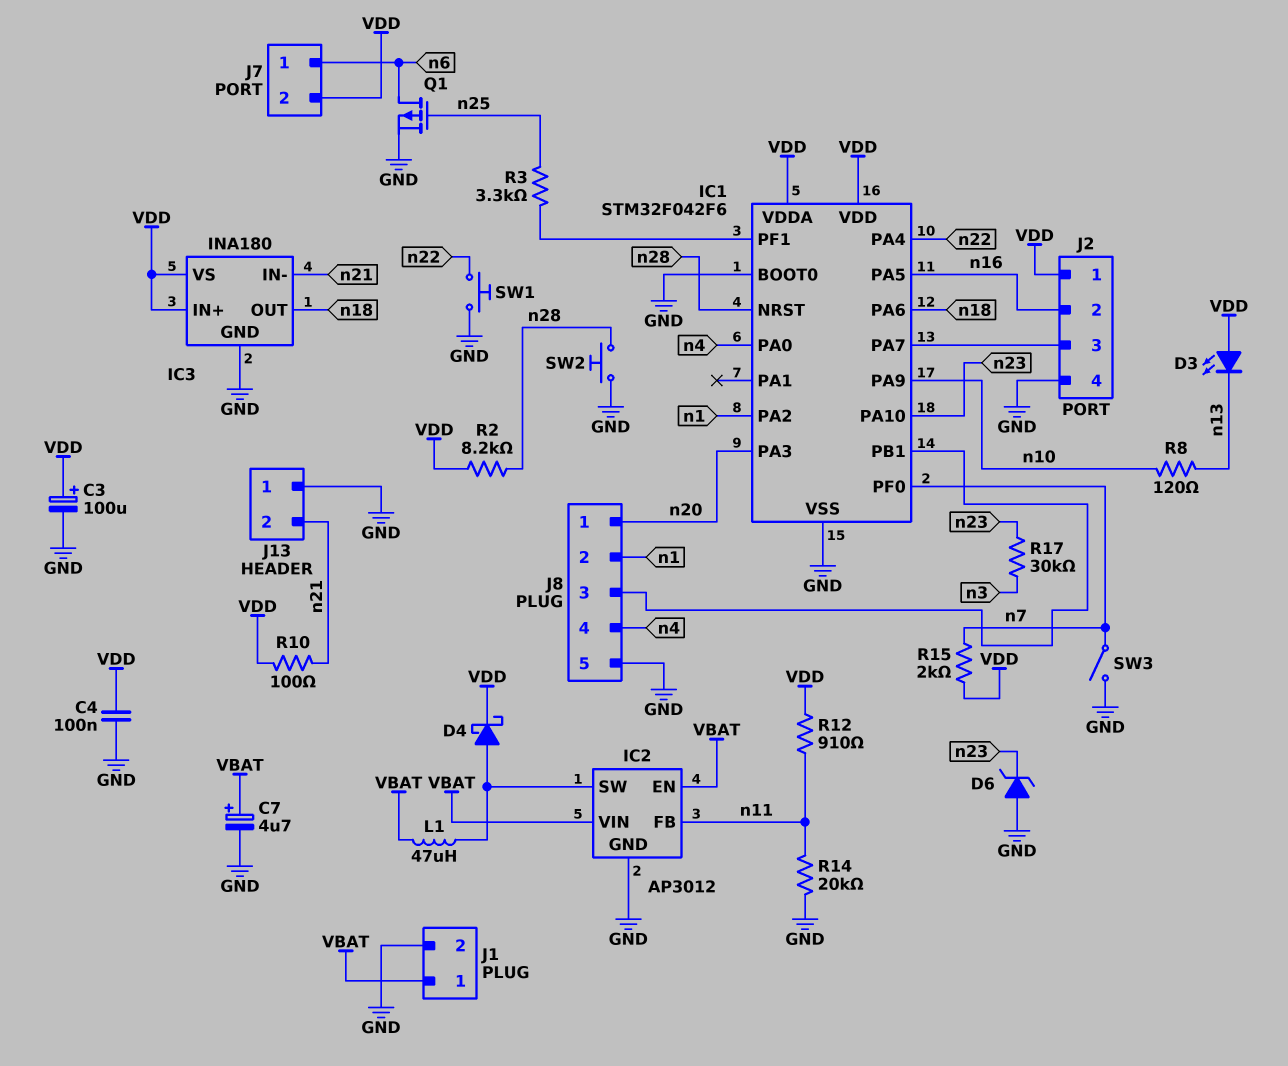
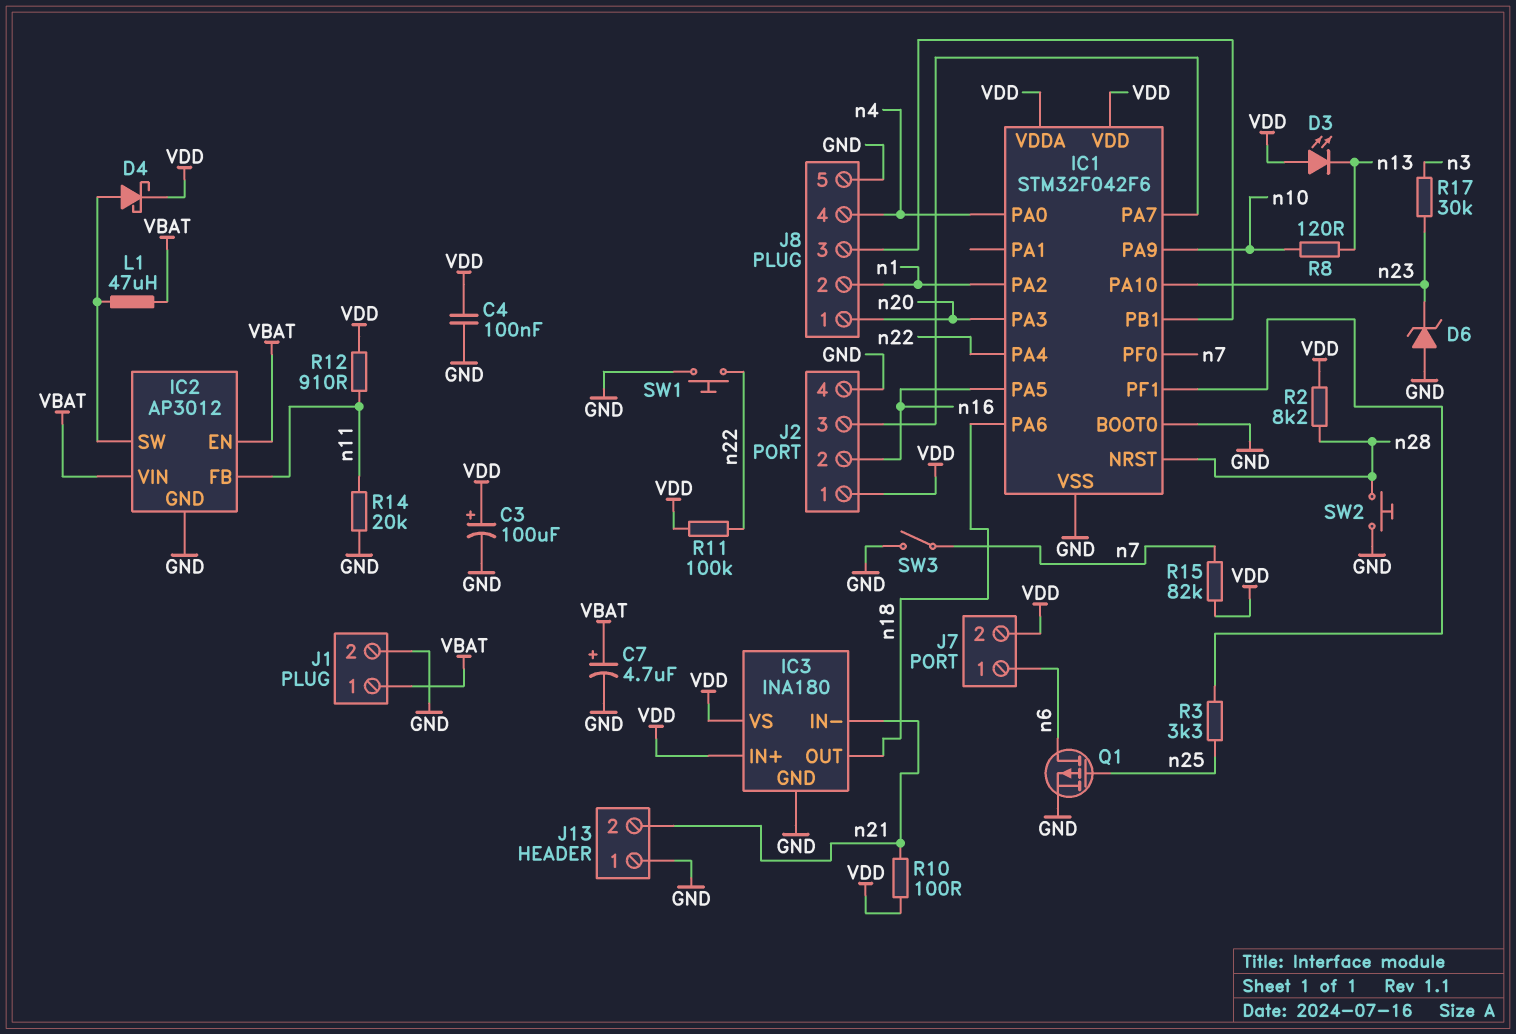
R11: none -> 100k (VDD, n22)
R15: 2k (VDD, n7) -> 82k (VDD, n7)

